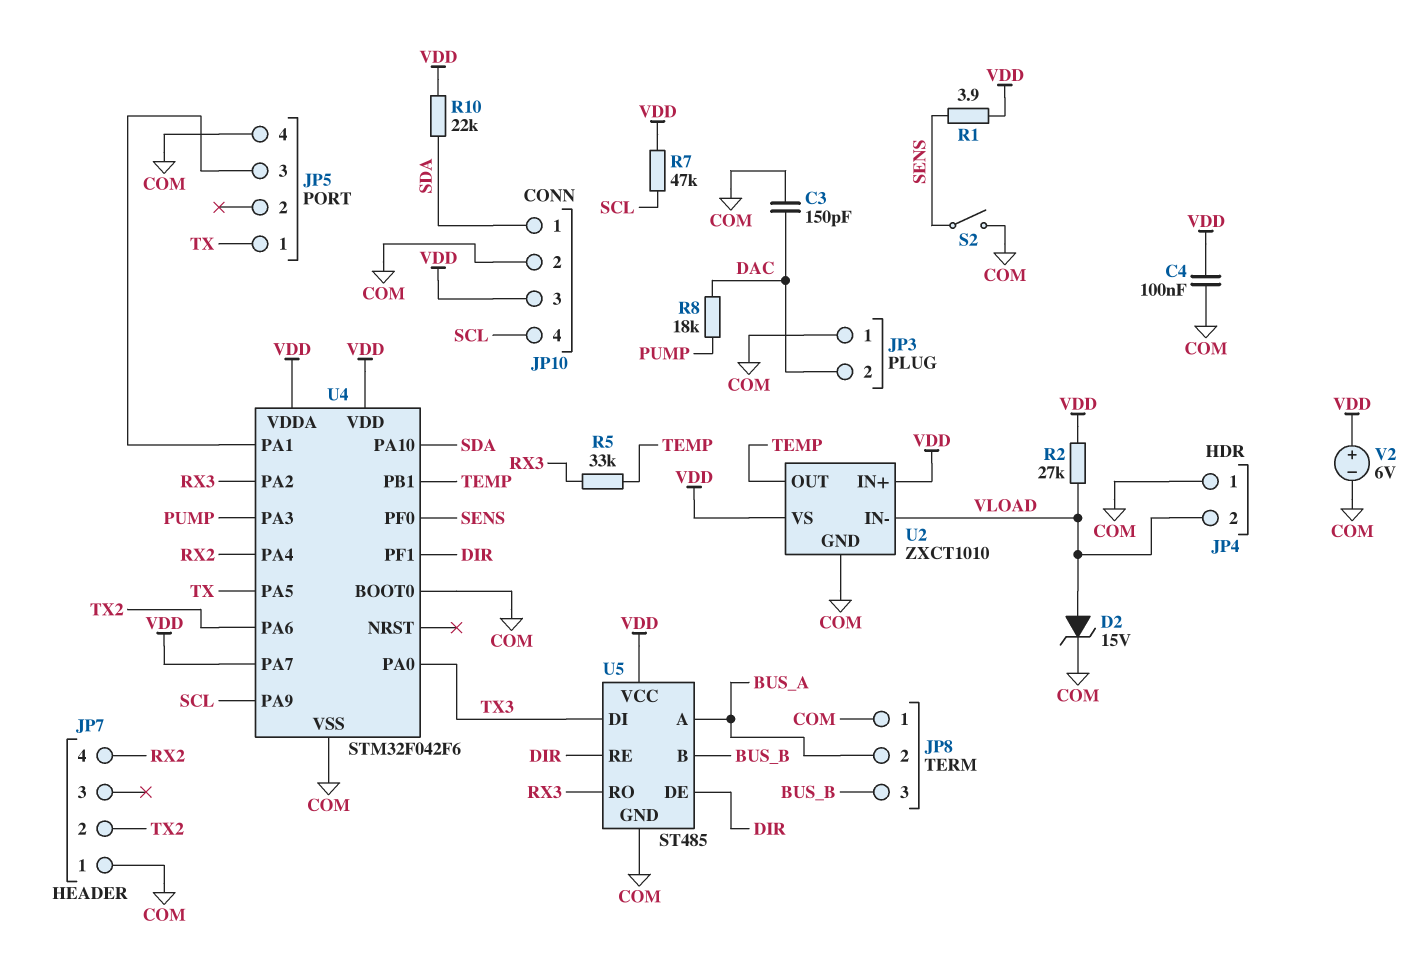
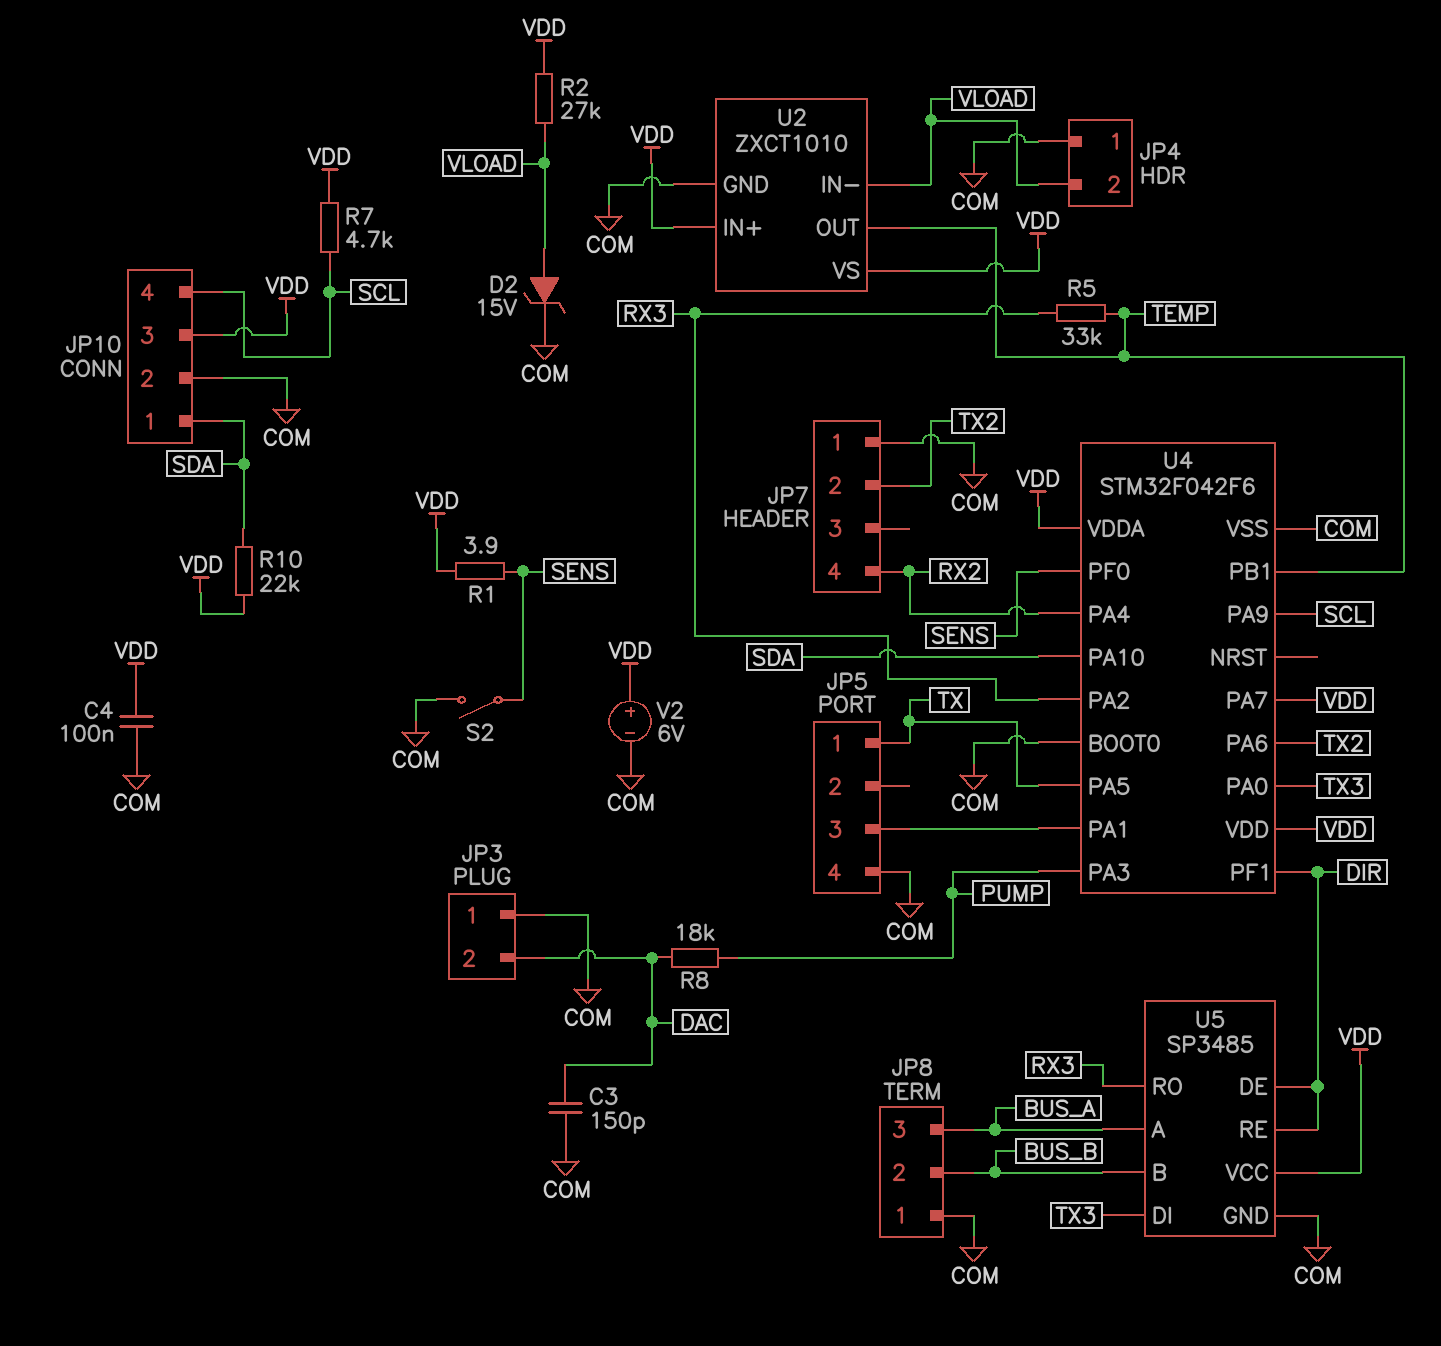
JP8 pin 2: BUS_A -> BUS_B
JP8 pin 3: BUS_B -> BUS_A
R7: 47k (SCL, VDD) -> 4.7k (SCL, VDD)
U5: ST485 -> SP3485

